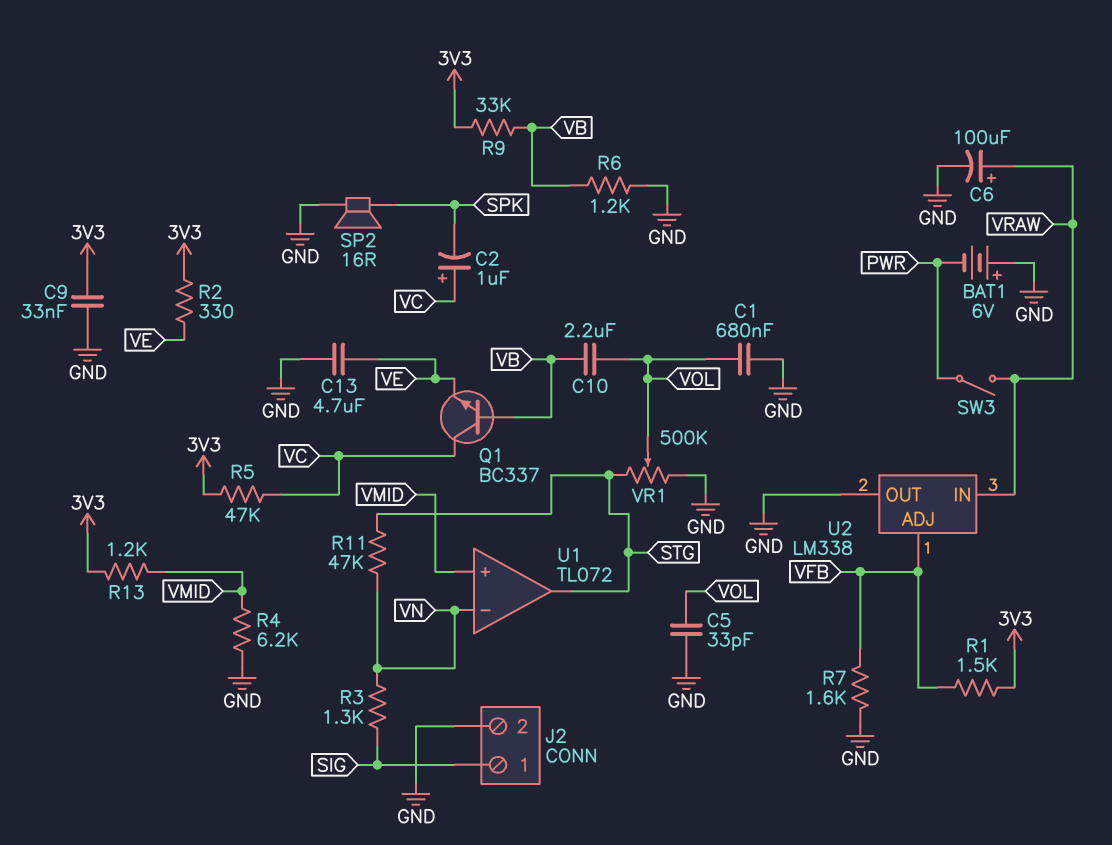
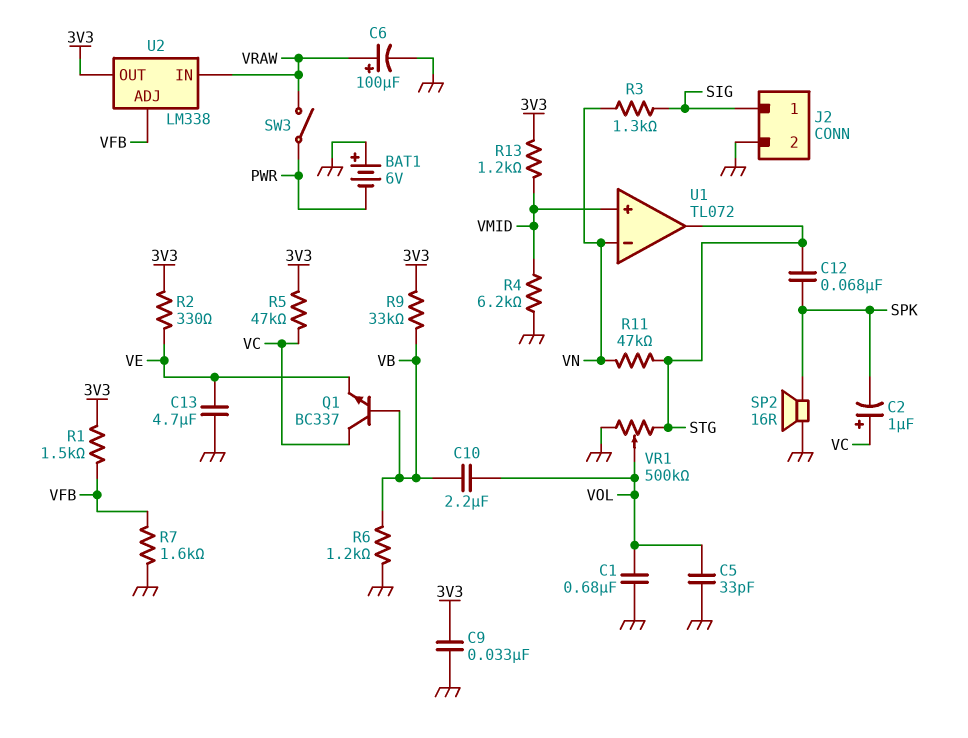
C12: none -> 68nF (SPK, STG)
U2 pin OUT: GND -> 3V3

